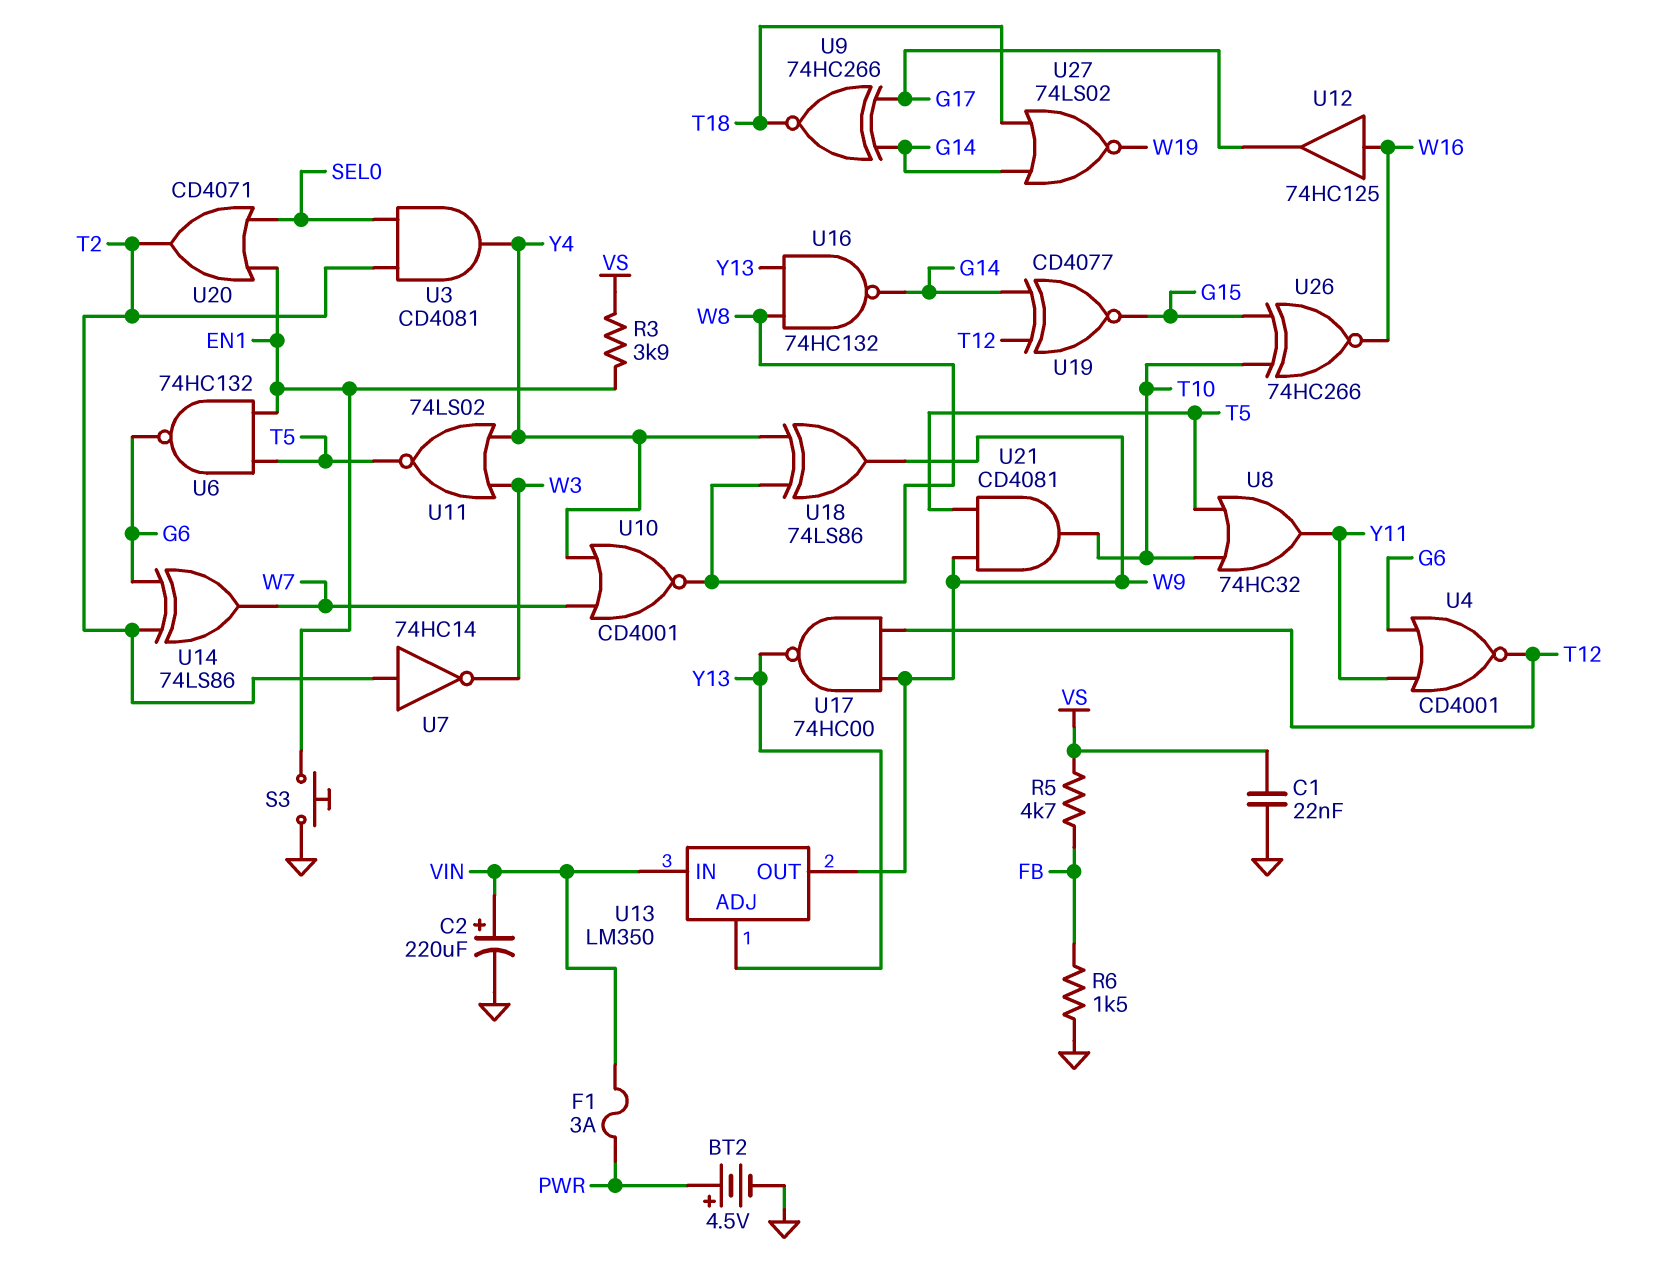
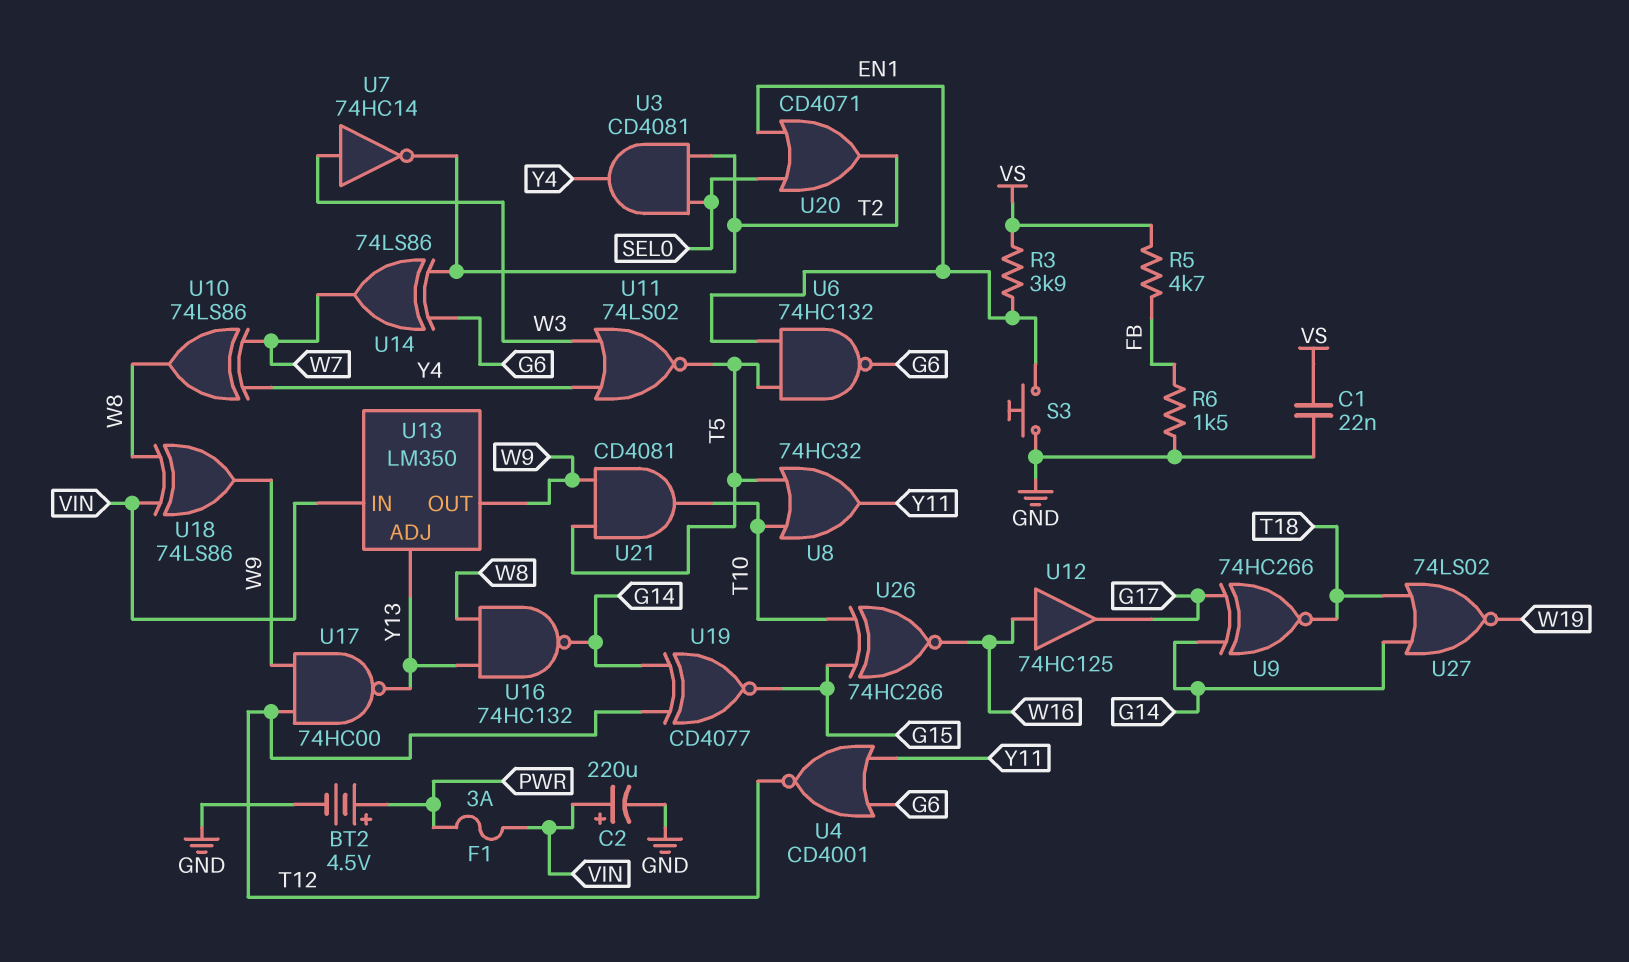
U7: NOT 74HC14 (in T2, out W3) -> NOT 74HC14 (in W3, out T2)
U10: NOR CD4001 (in W7, in Y4, out W8) -> XOR 74LS86 (in W7, in Y4, out W8)
U18: XOR 74LS86 (in W8, in Y4, out W9) -> XOR 74LS86 (in VIN, in W8, out W9)

